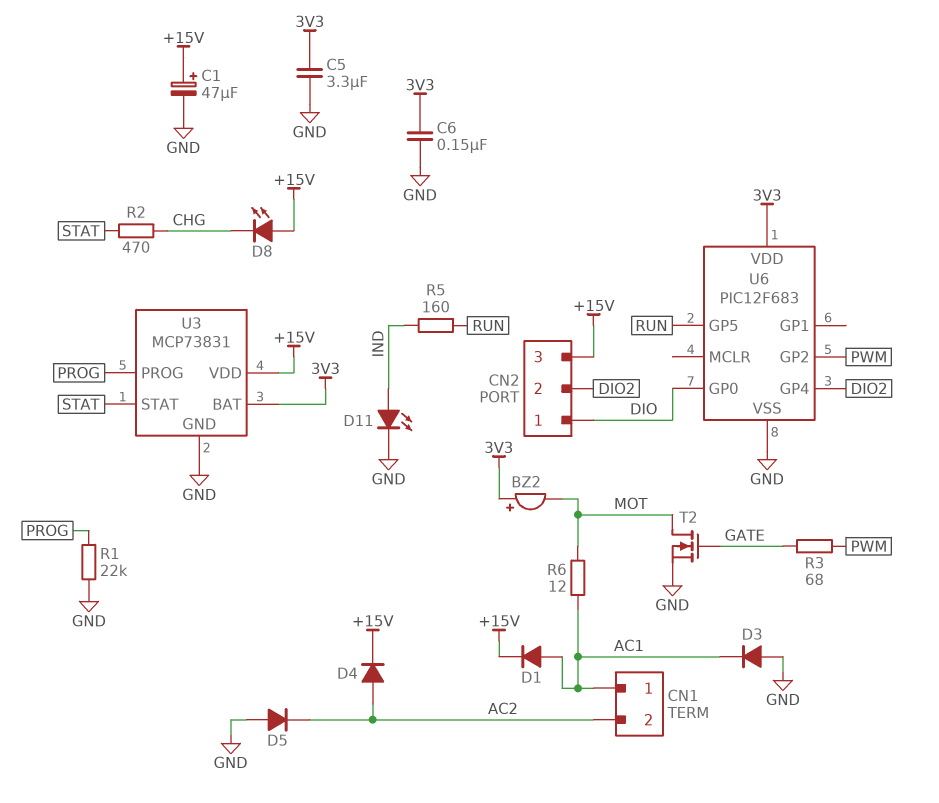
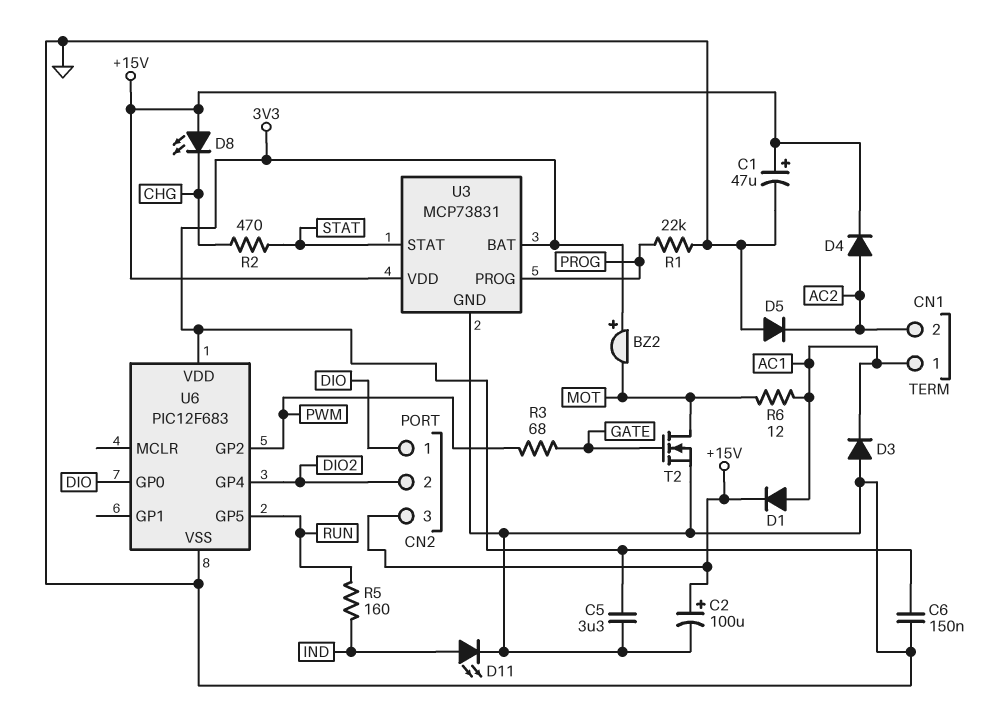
C2: none -> 100uF (plus +15V, minus GND)

